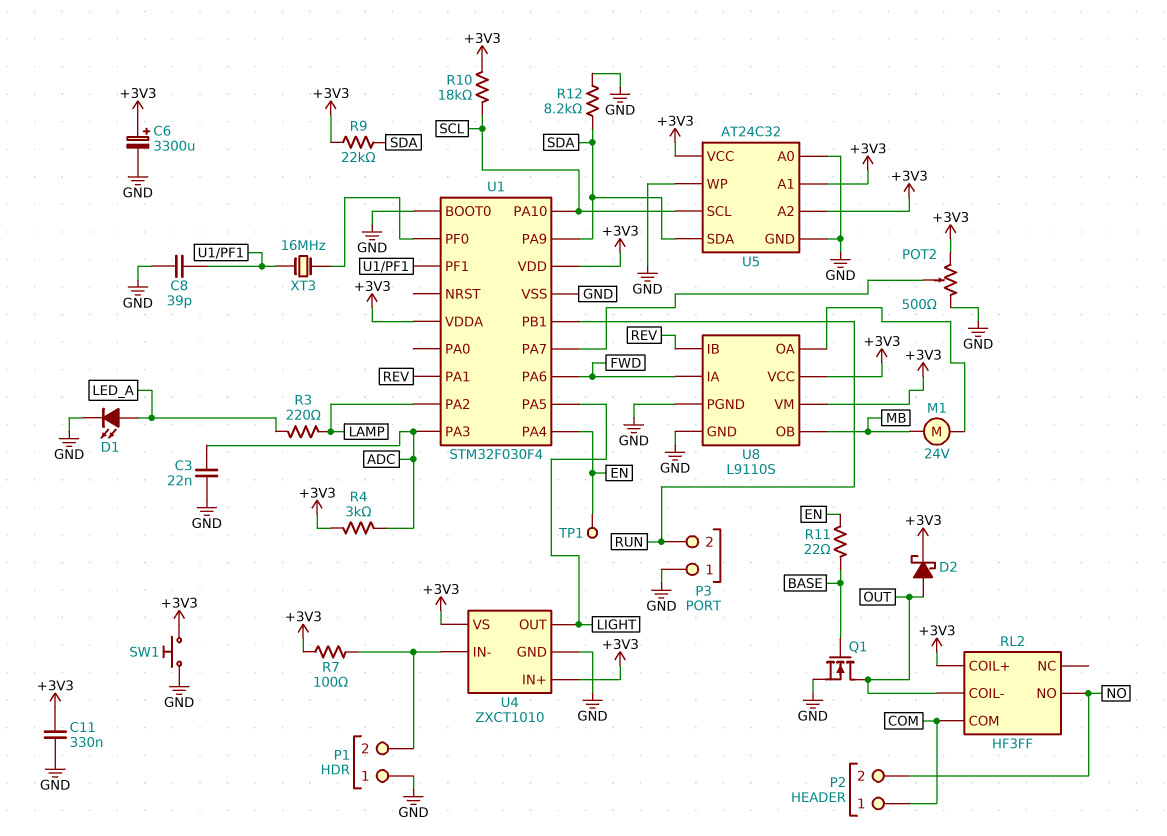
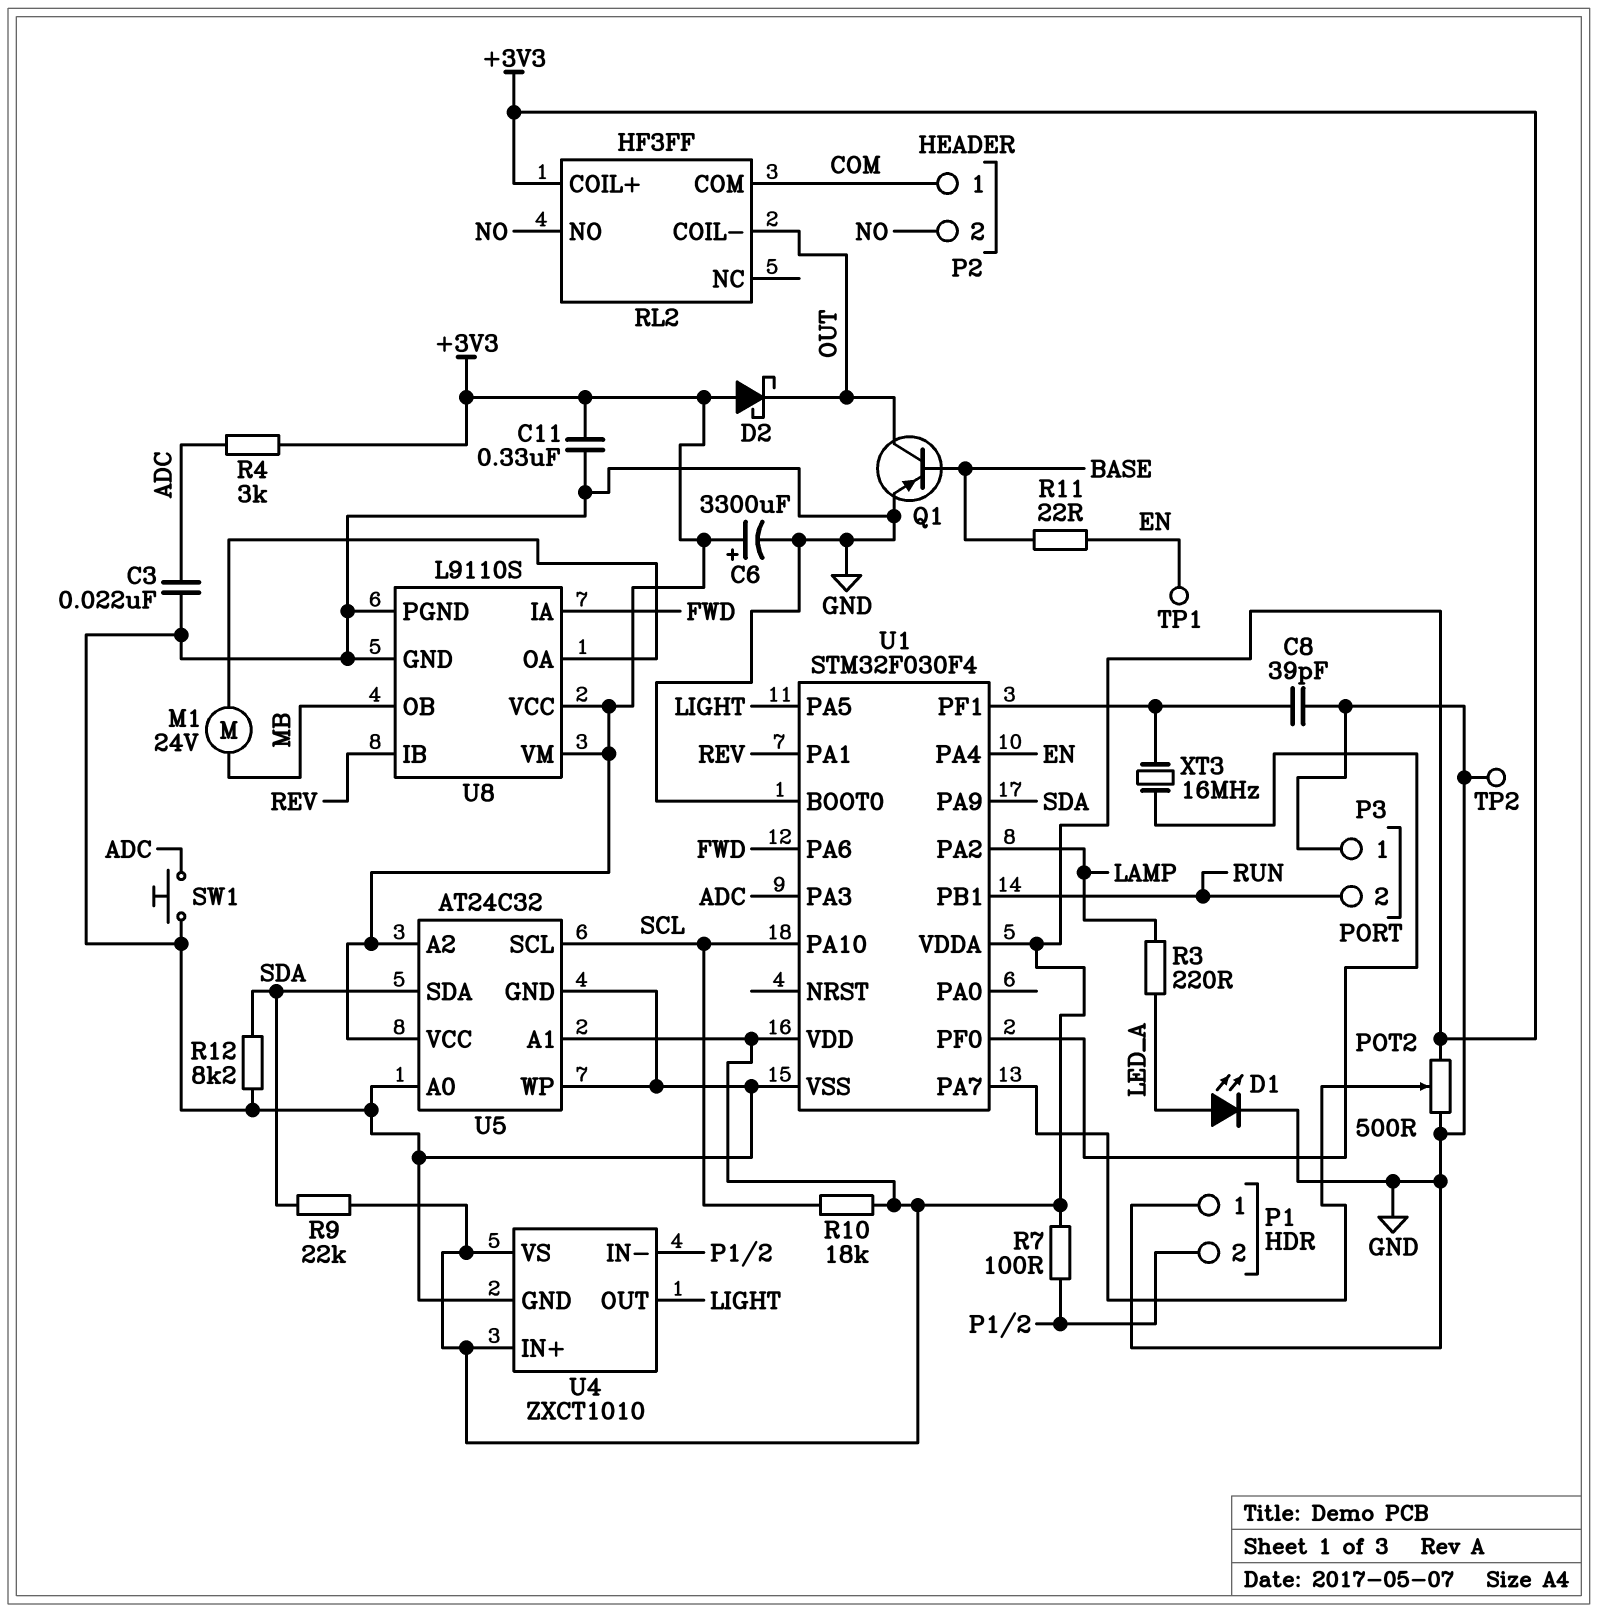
D2: schottky (A OUT, K +3V3) -> schottky (A +3V3, K OUT)
Q1: NMOS (G BASE, D OUT, S GND) -> PNP (B BASE, C OUT, E GND)
SW1: button (+3V3, GND) -> button (ADC, GND)
TP2: none -> test point (GND)

